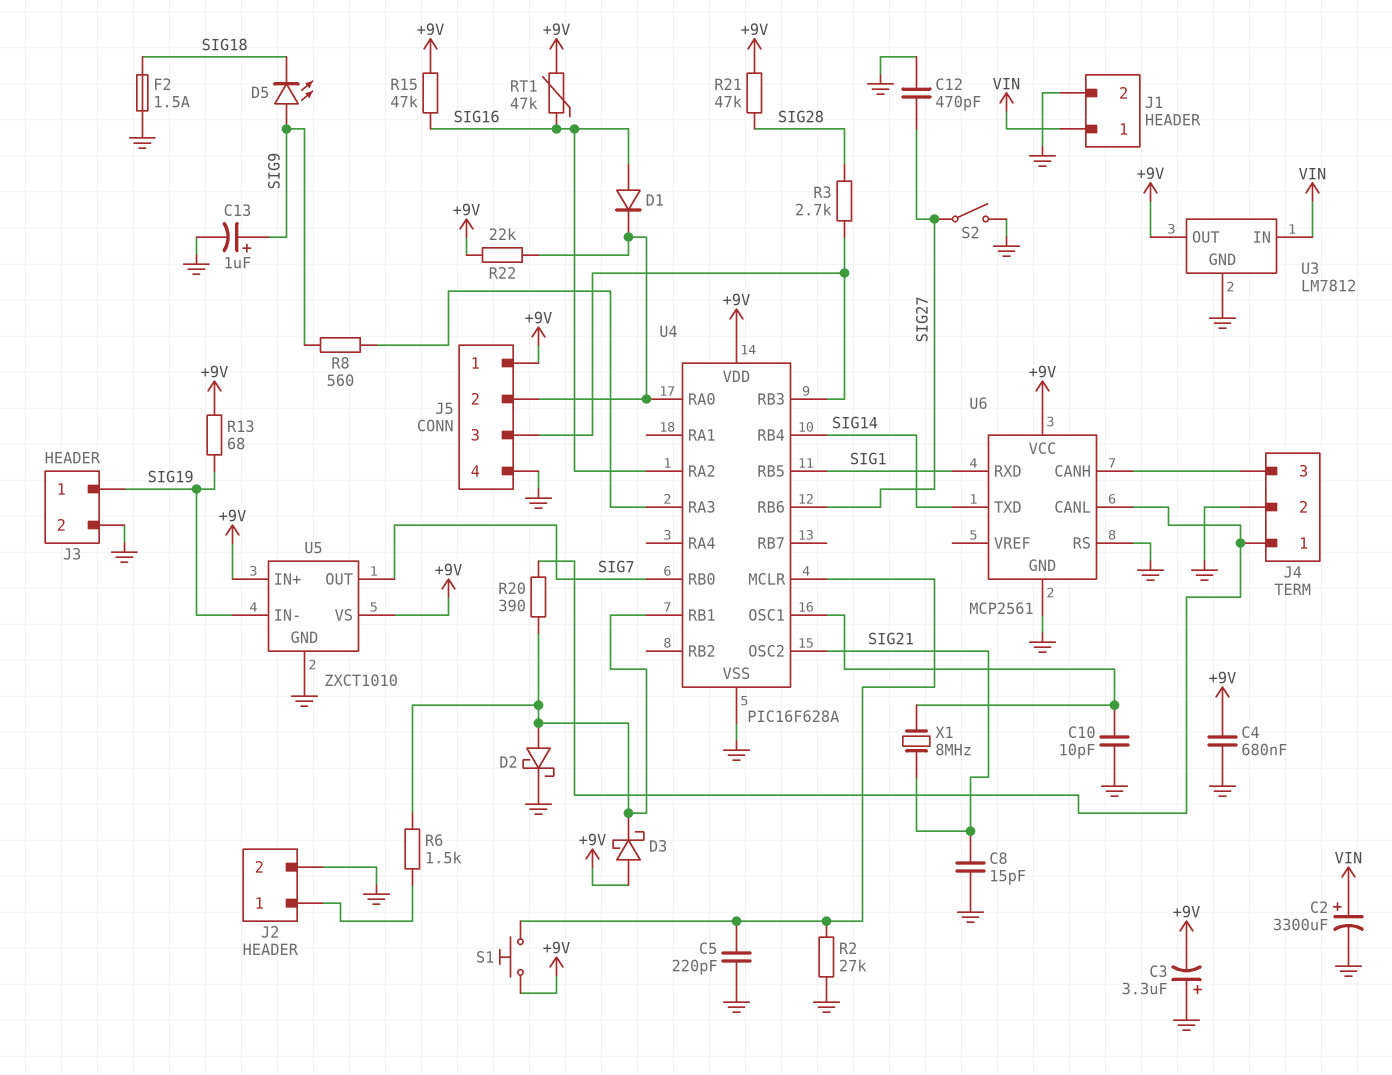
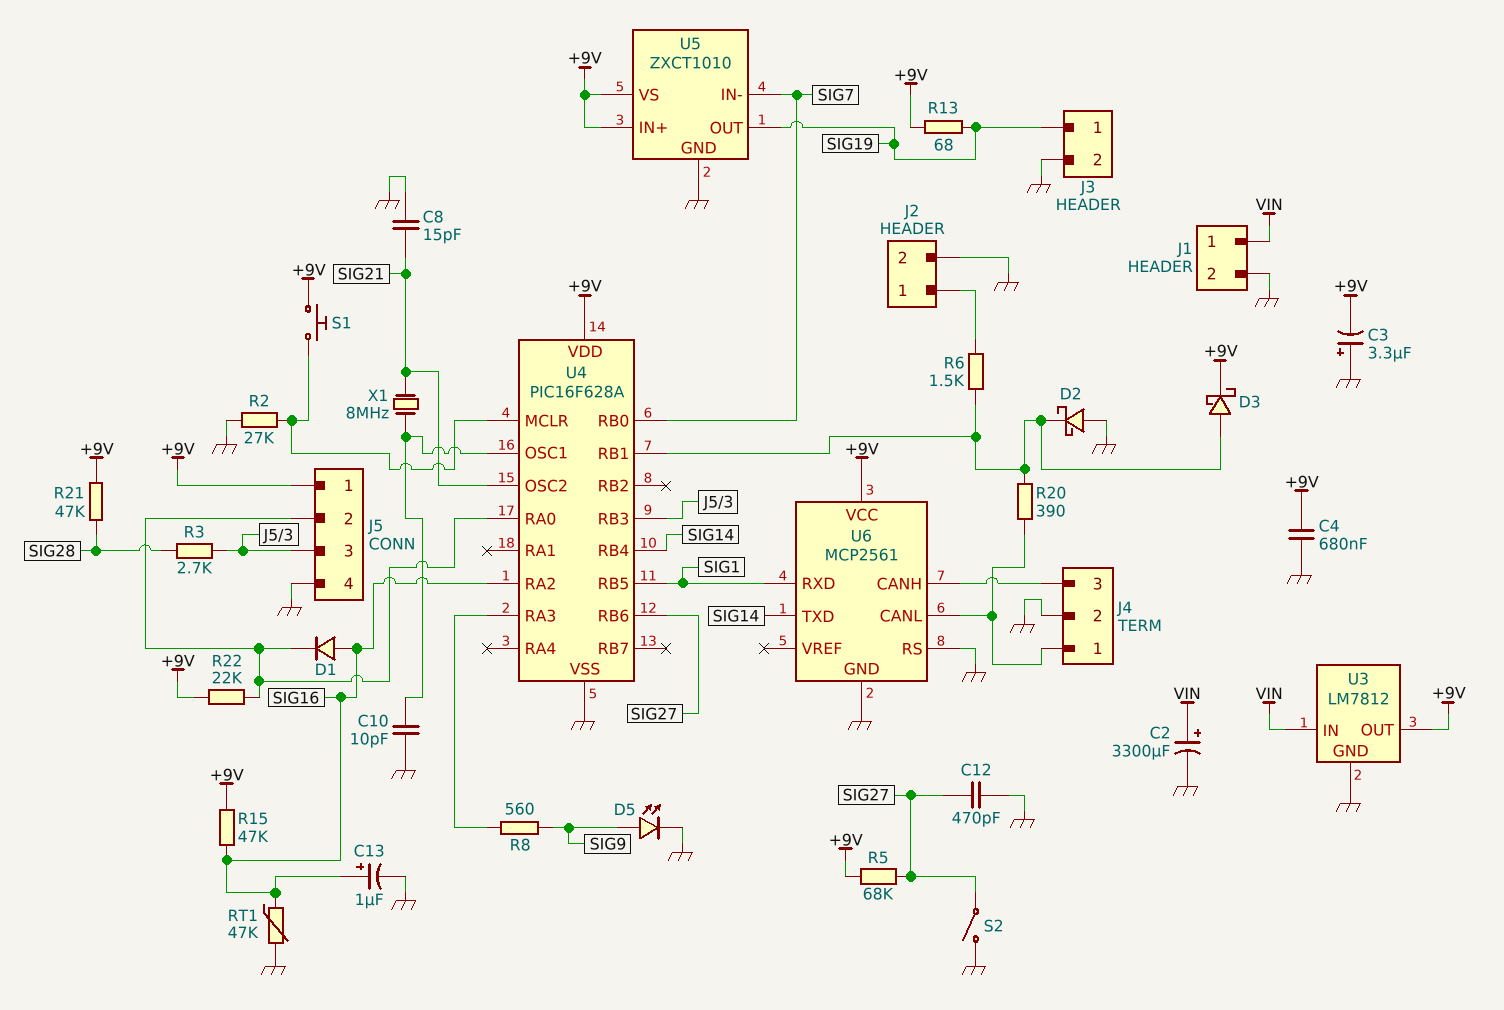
C5: 220pF (GND, U4/MCLR) -> none
C13: 1uF (plus SIG9, minus GND) -> 1uF (plus SIG16, minus GND)
D2: schottky (A U4/RB1, K GND) -> schottky (A GND, K U4/RB1)
D3: schottky (A +9V, K U4/RB1) -> schottky (A U4/RB1, K +9V)
D5: LED (A SIG9, K SIG18) -> LED (A SIG9, K GND)
F2: 1.5A (GND, SIG18) -> none
R5: none -> 68k (+9V, SIG27)
RT1: 47k (+9V, SIG16) -> 47k (GND, SIG16)
U5 pin IN-: SIG19 -> SIG7
U5 pin OUT: SIG7 -> SIG19

